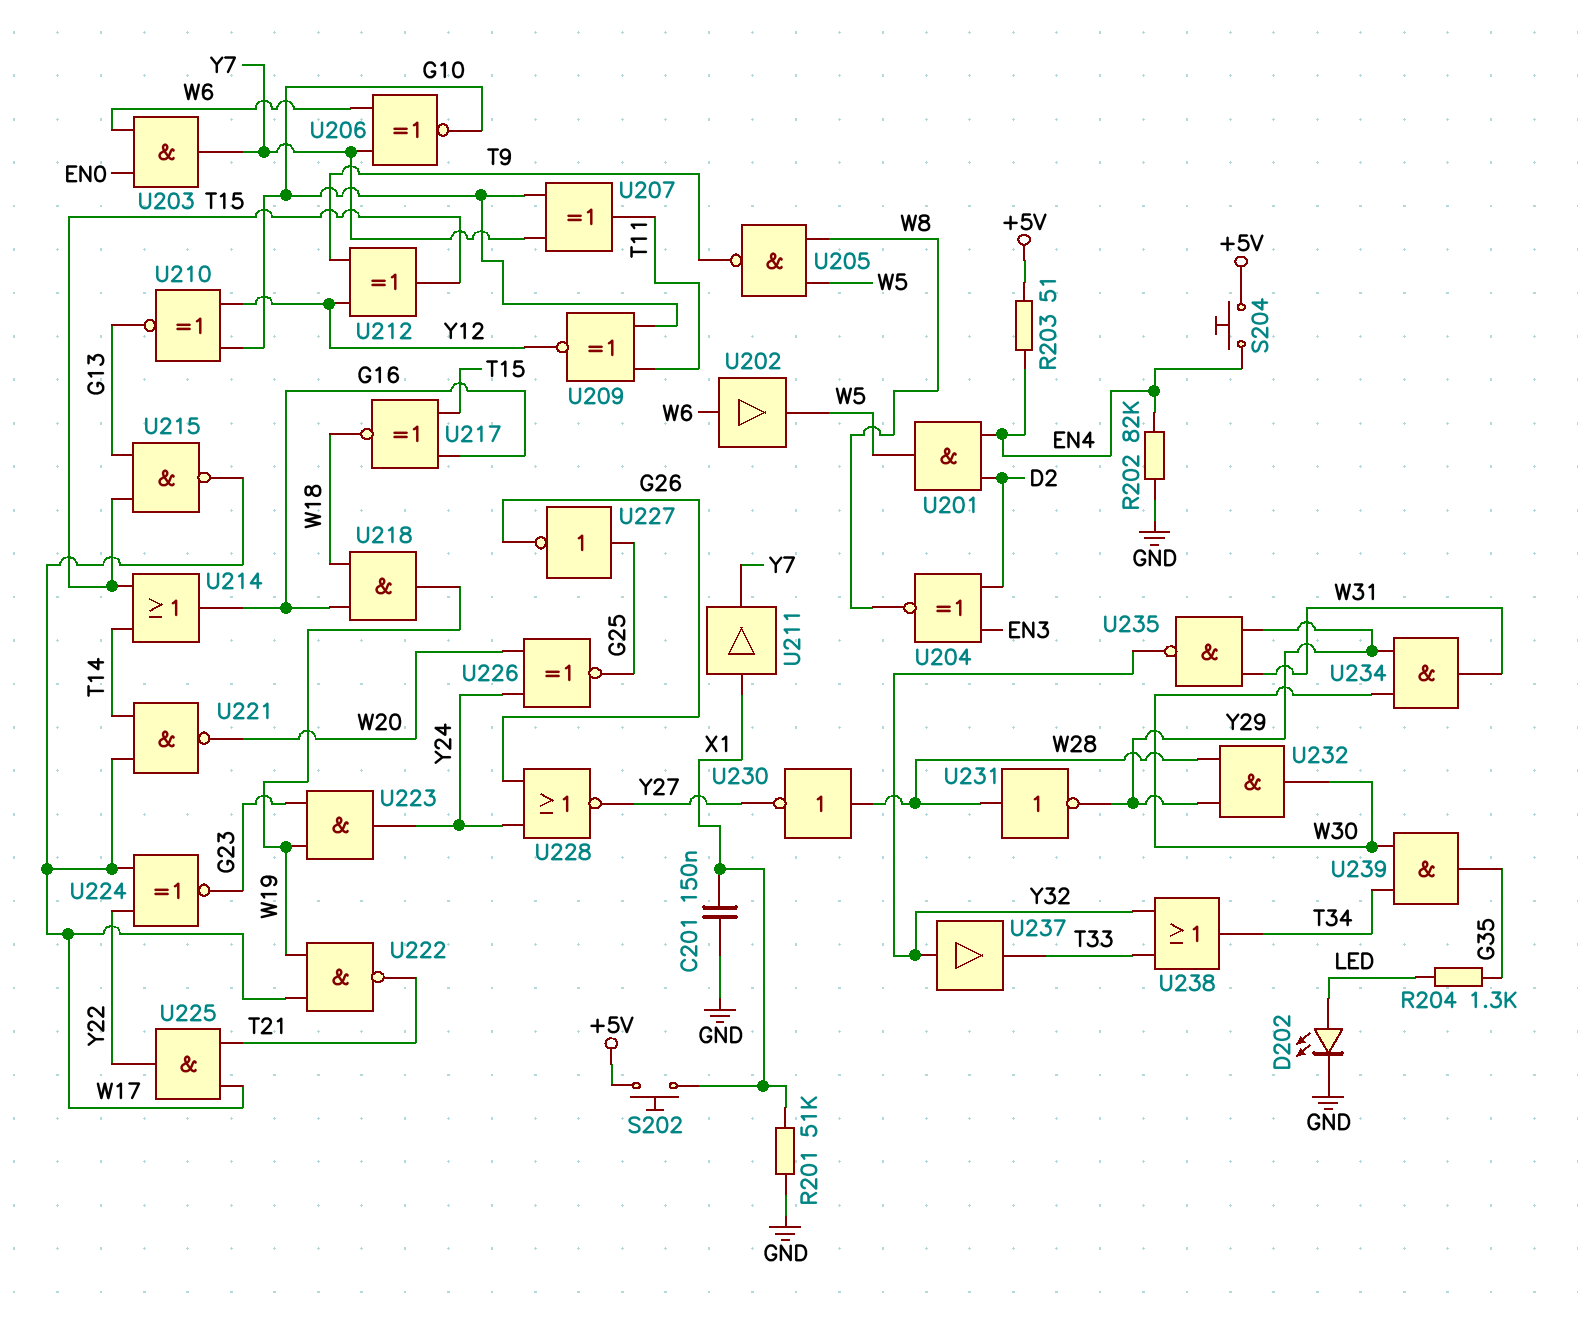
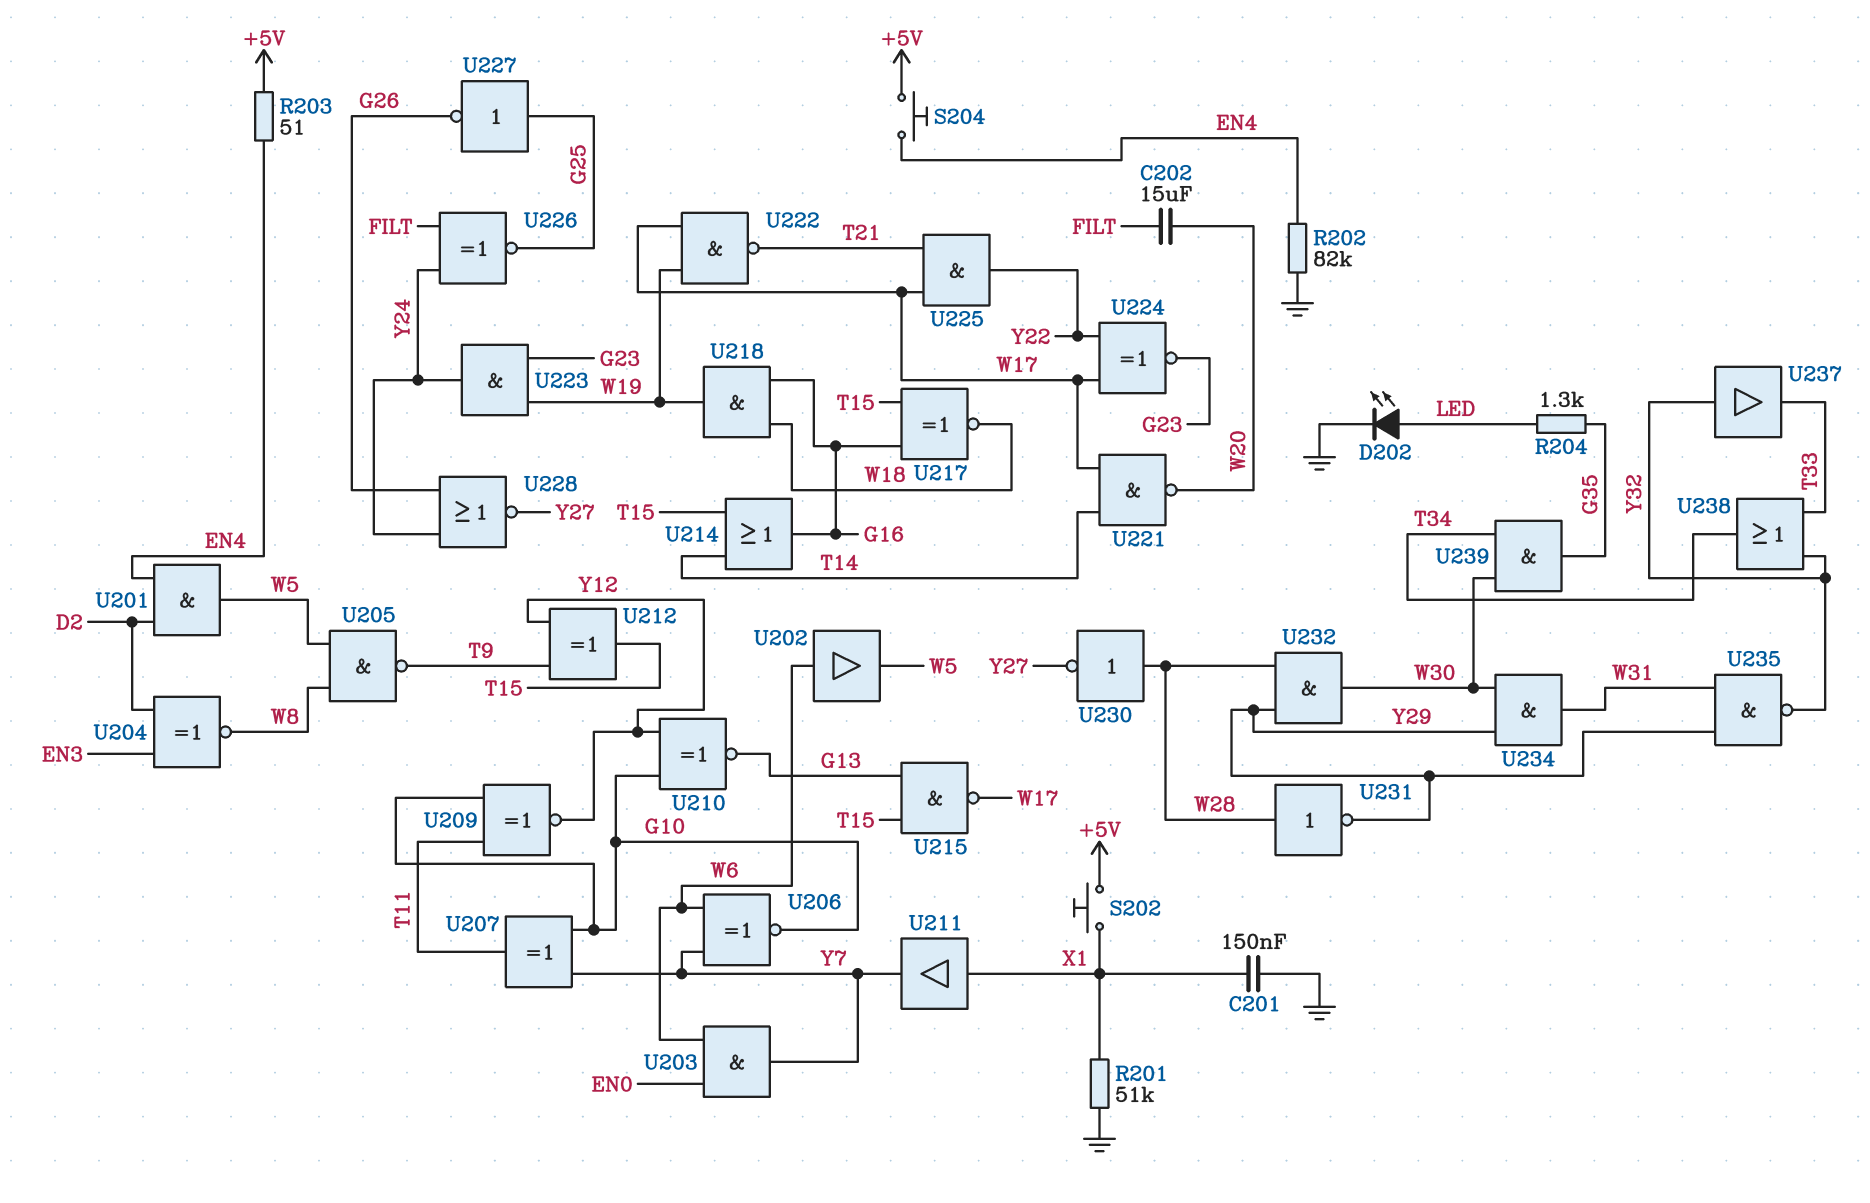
C202: none -> 15uF (FILT, W20)
U226: XNOR (in W20, in Y24, out G25) -> XNOR (in FILT, in Y24, out G25)

